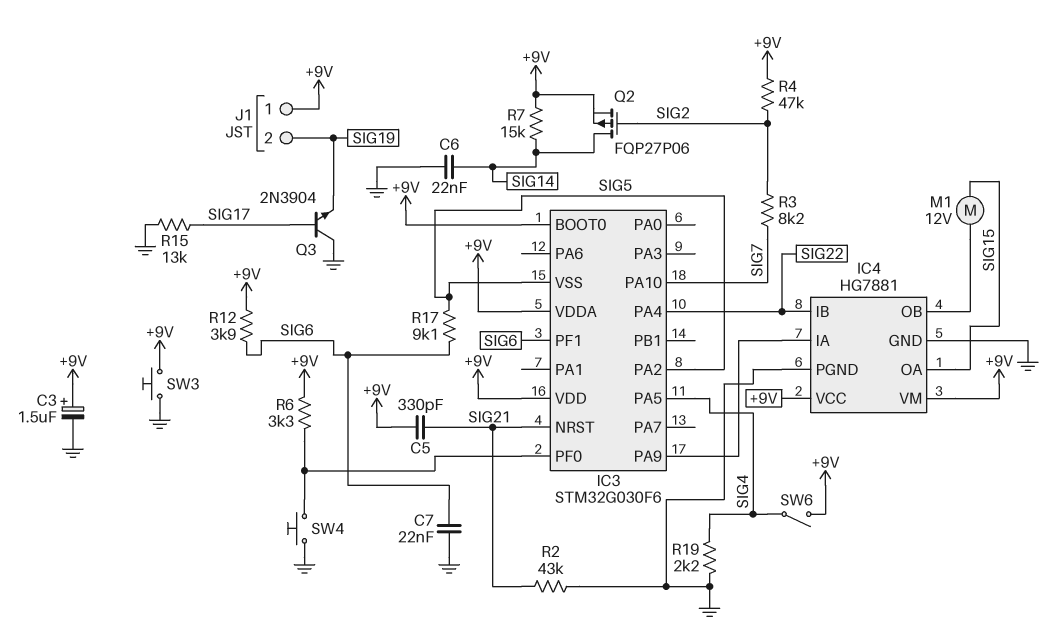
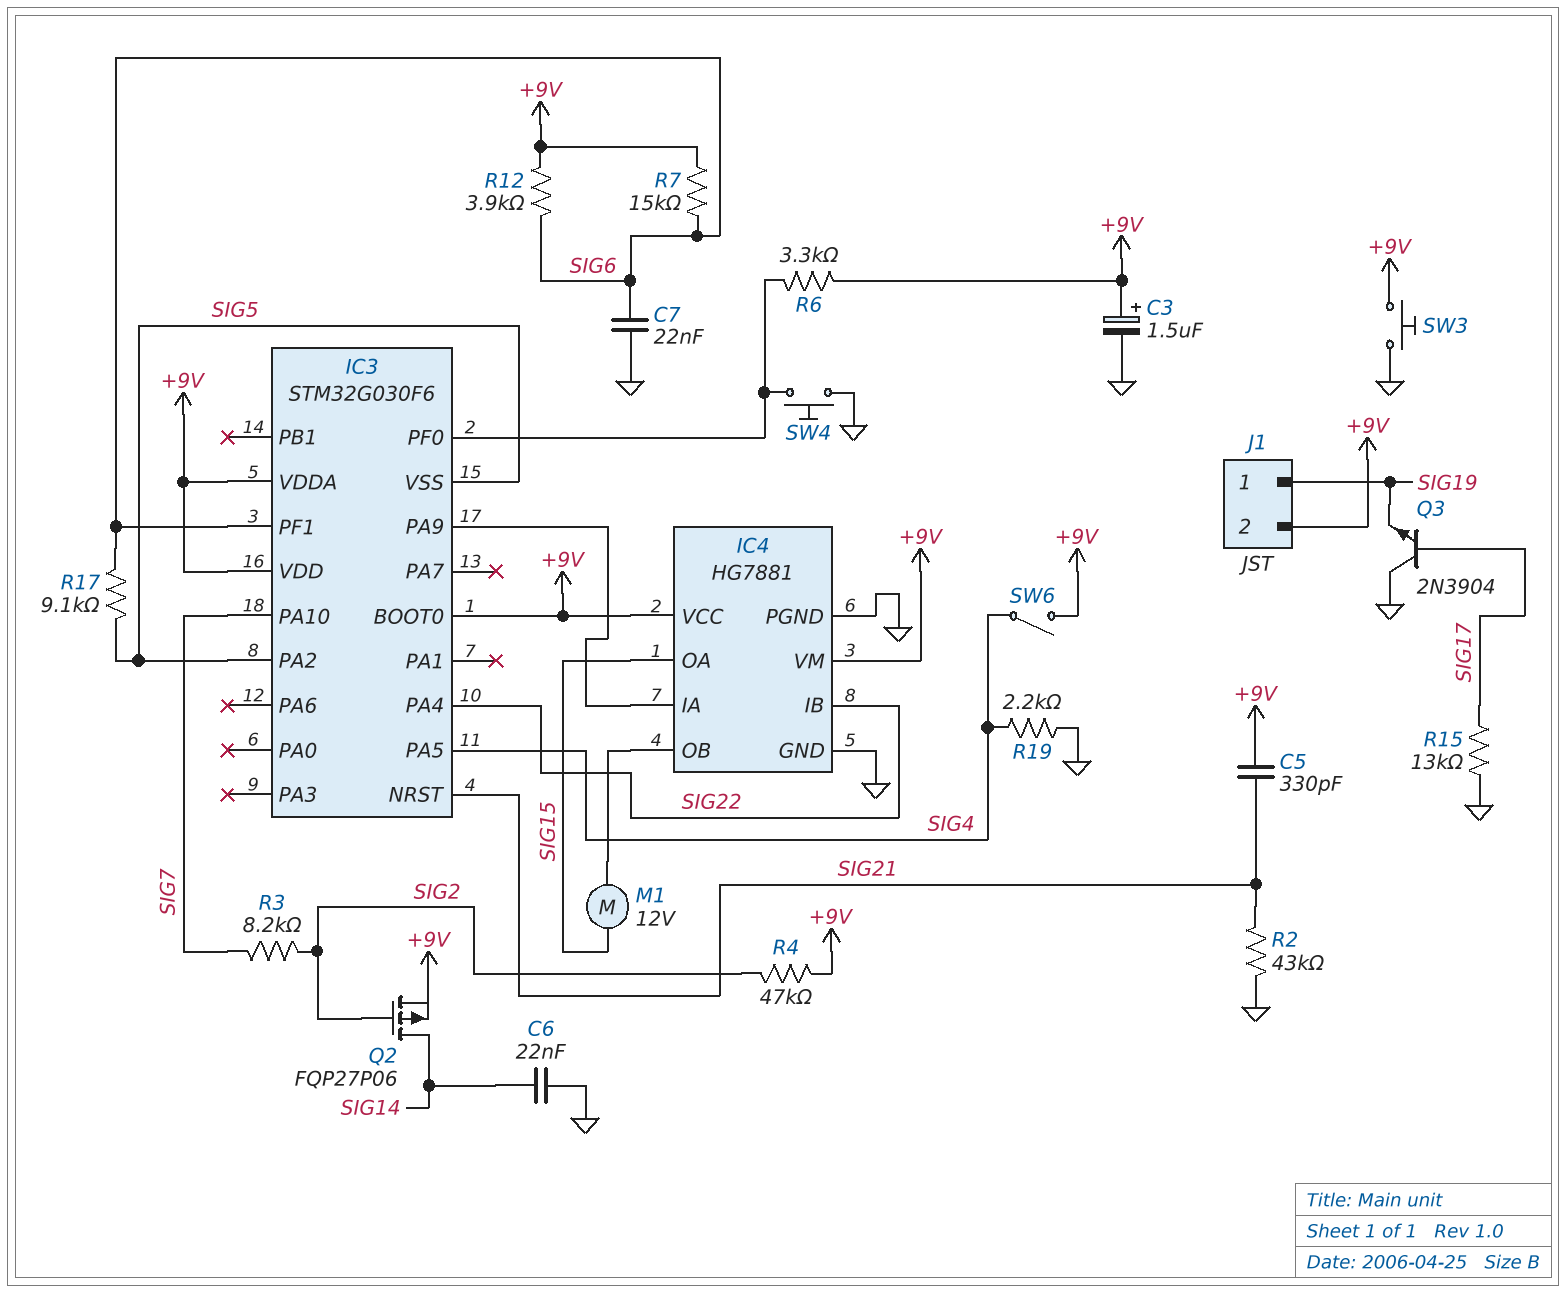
J1 pin 1: +9V -> SIG19
J1 pin 2: SIG19 -> +9V
R7: 15k (+9V, SIG14) -> 15k (+9V, SIG6)

